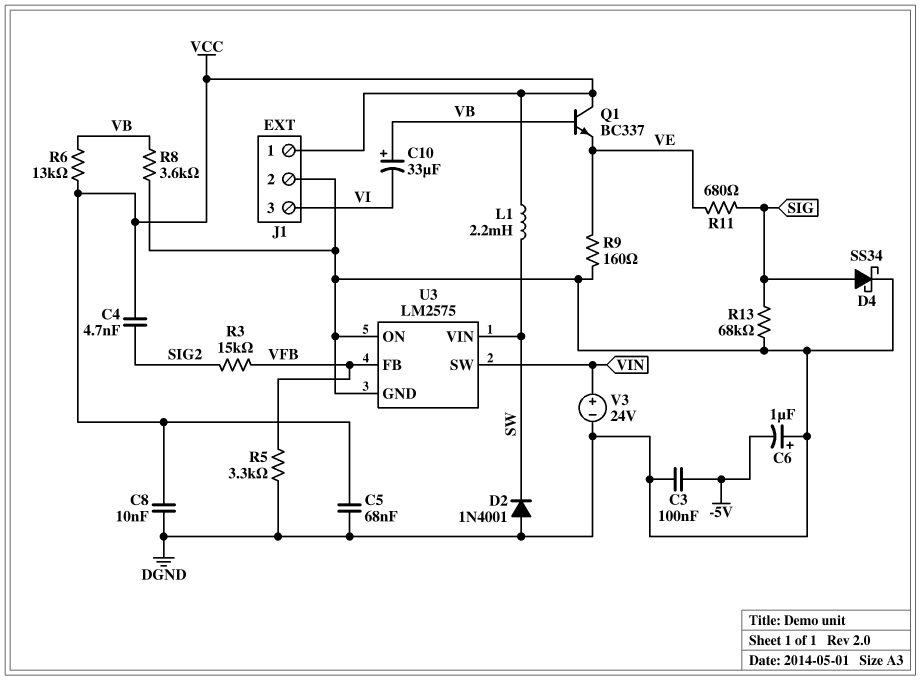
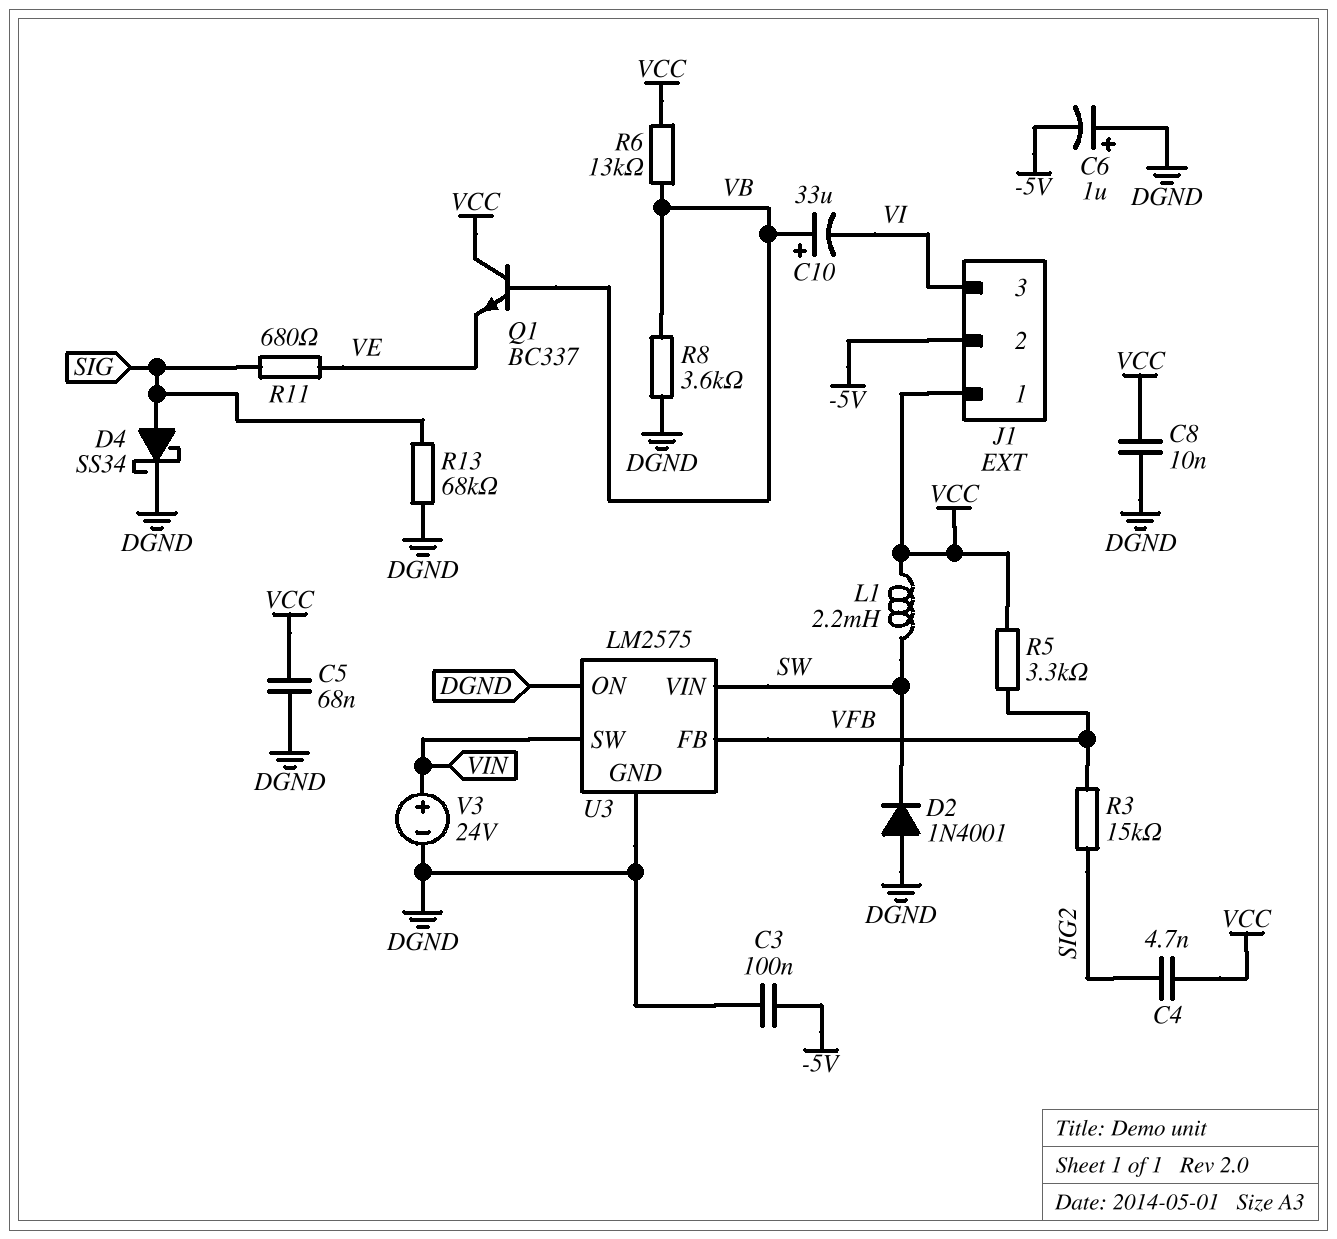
J1 pin 2: DGND -> -5V
R5: 3.3k (DGND, VFB) -> 3.3k (VCC, VFB)
R9: 160 (DGND, VE) -> none

